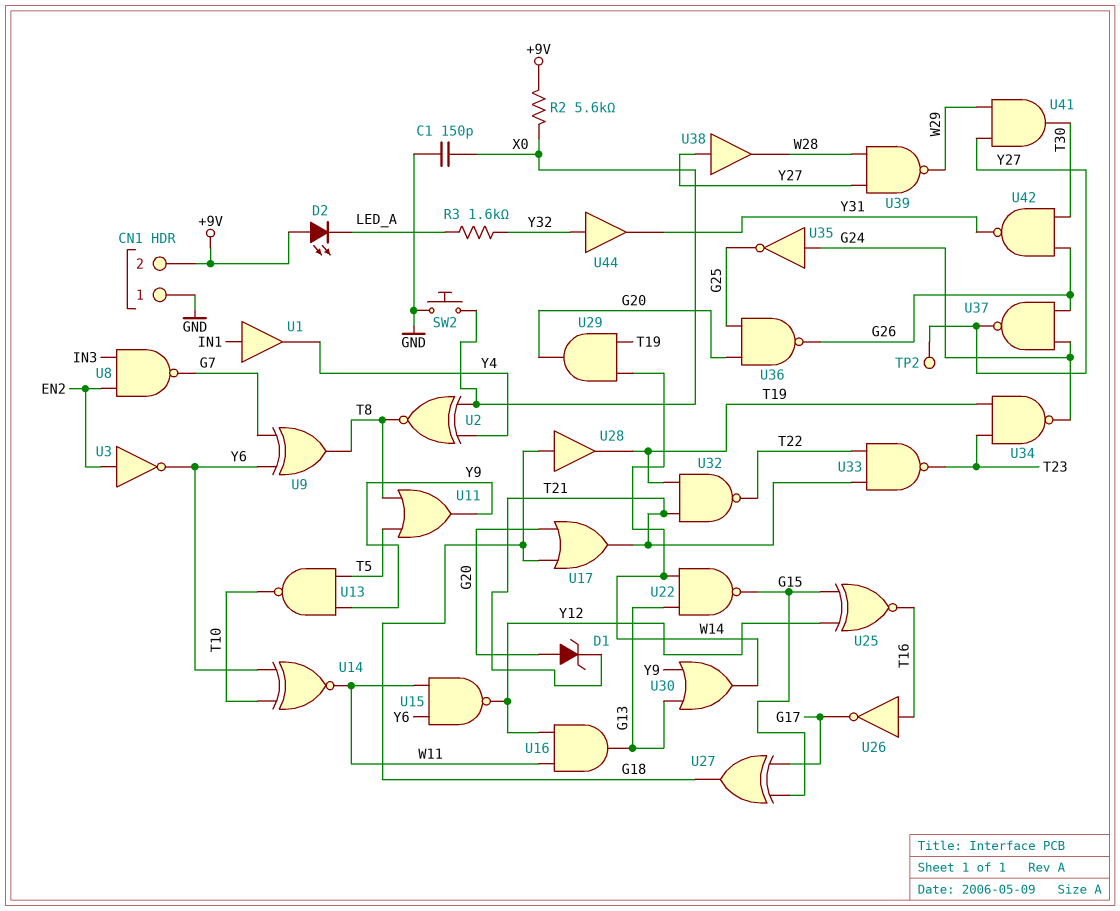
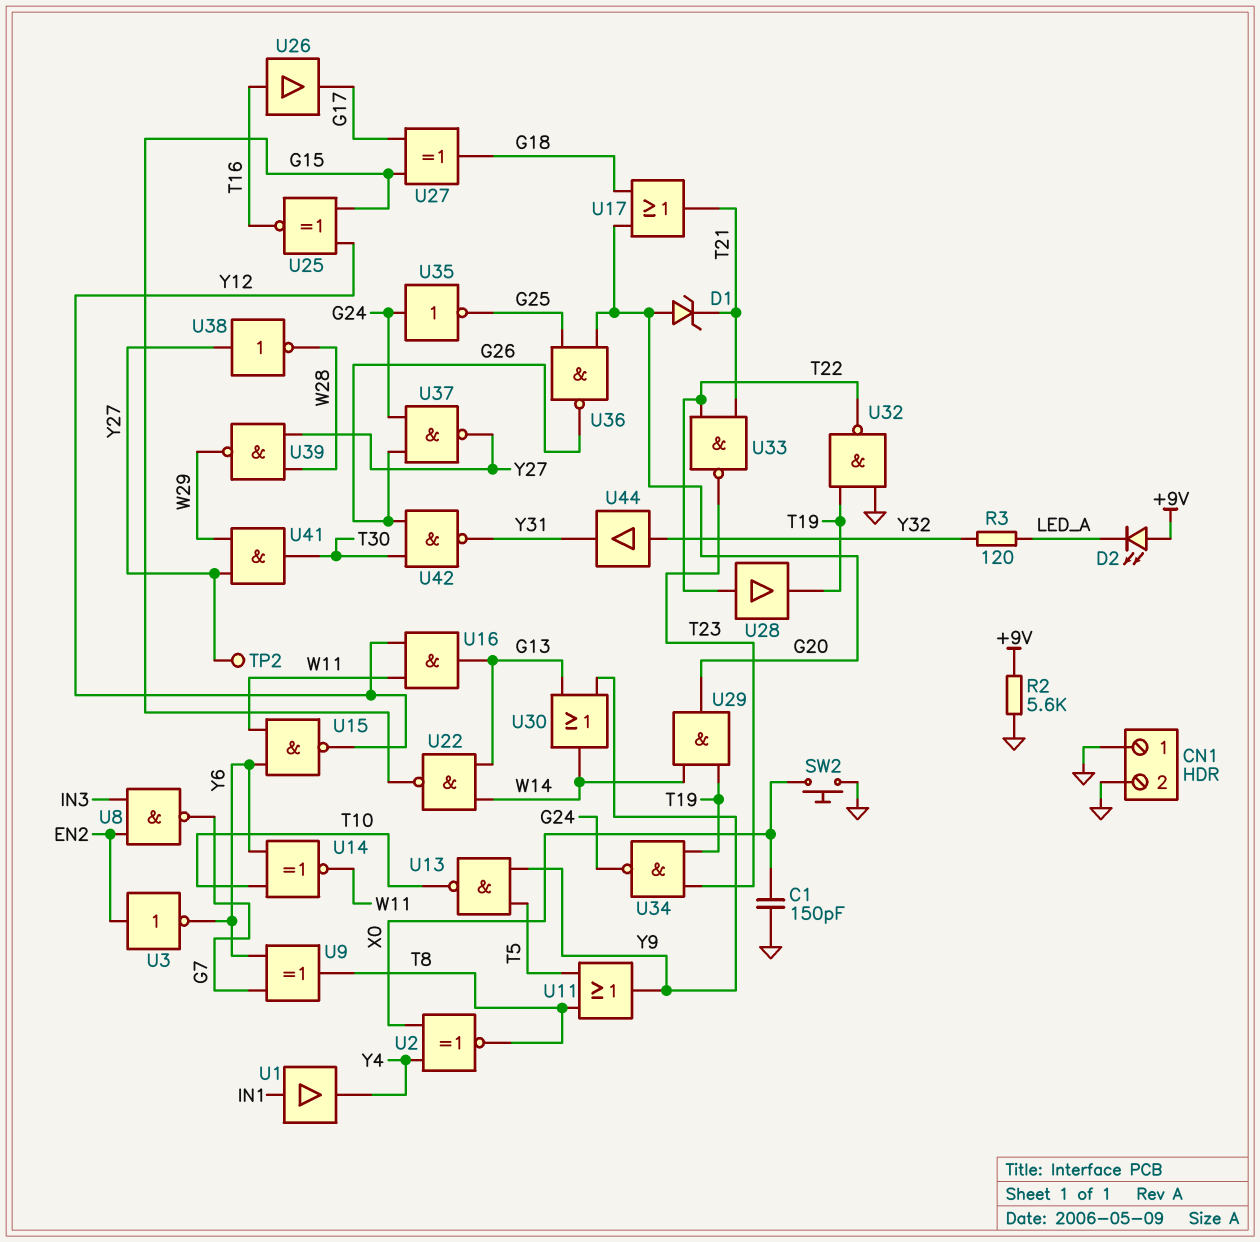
CN1 pin 2: +9V -> GND
R2: 5.6k (+9V, X0) -> 5.6k (+9V, GND)
R3: 1.6k (LED_A, Y32) -> 120 (LED_A, Y32)
U26: NOT (in T16, out G17) -> buffer (in T16, out G17)
U28: buffer (in G18, out T19) -> buffer (in T22, out T19)
U32: NAND (in T19, in T21, out T22) -> NAND (in GND, in T19, out T22)
U38: buffer (in Y27, out W28) -> NOT (in Y27, out W28)

